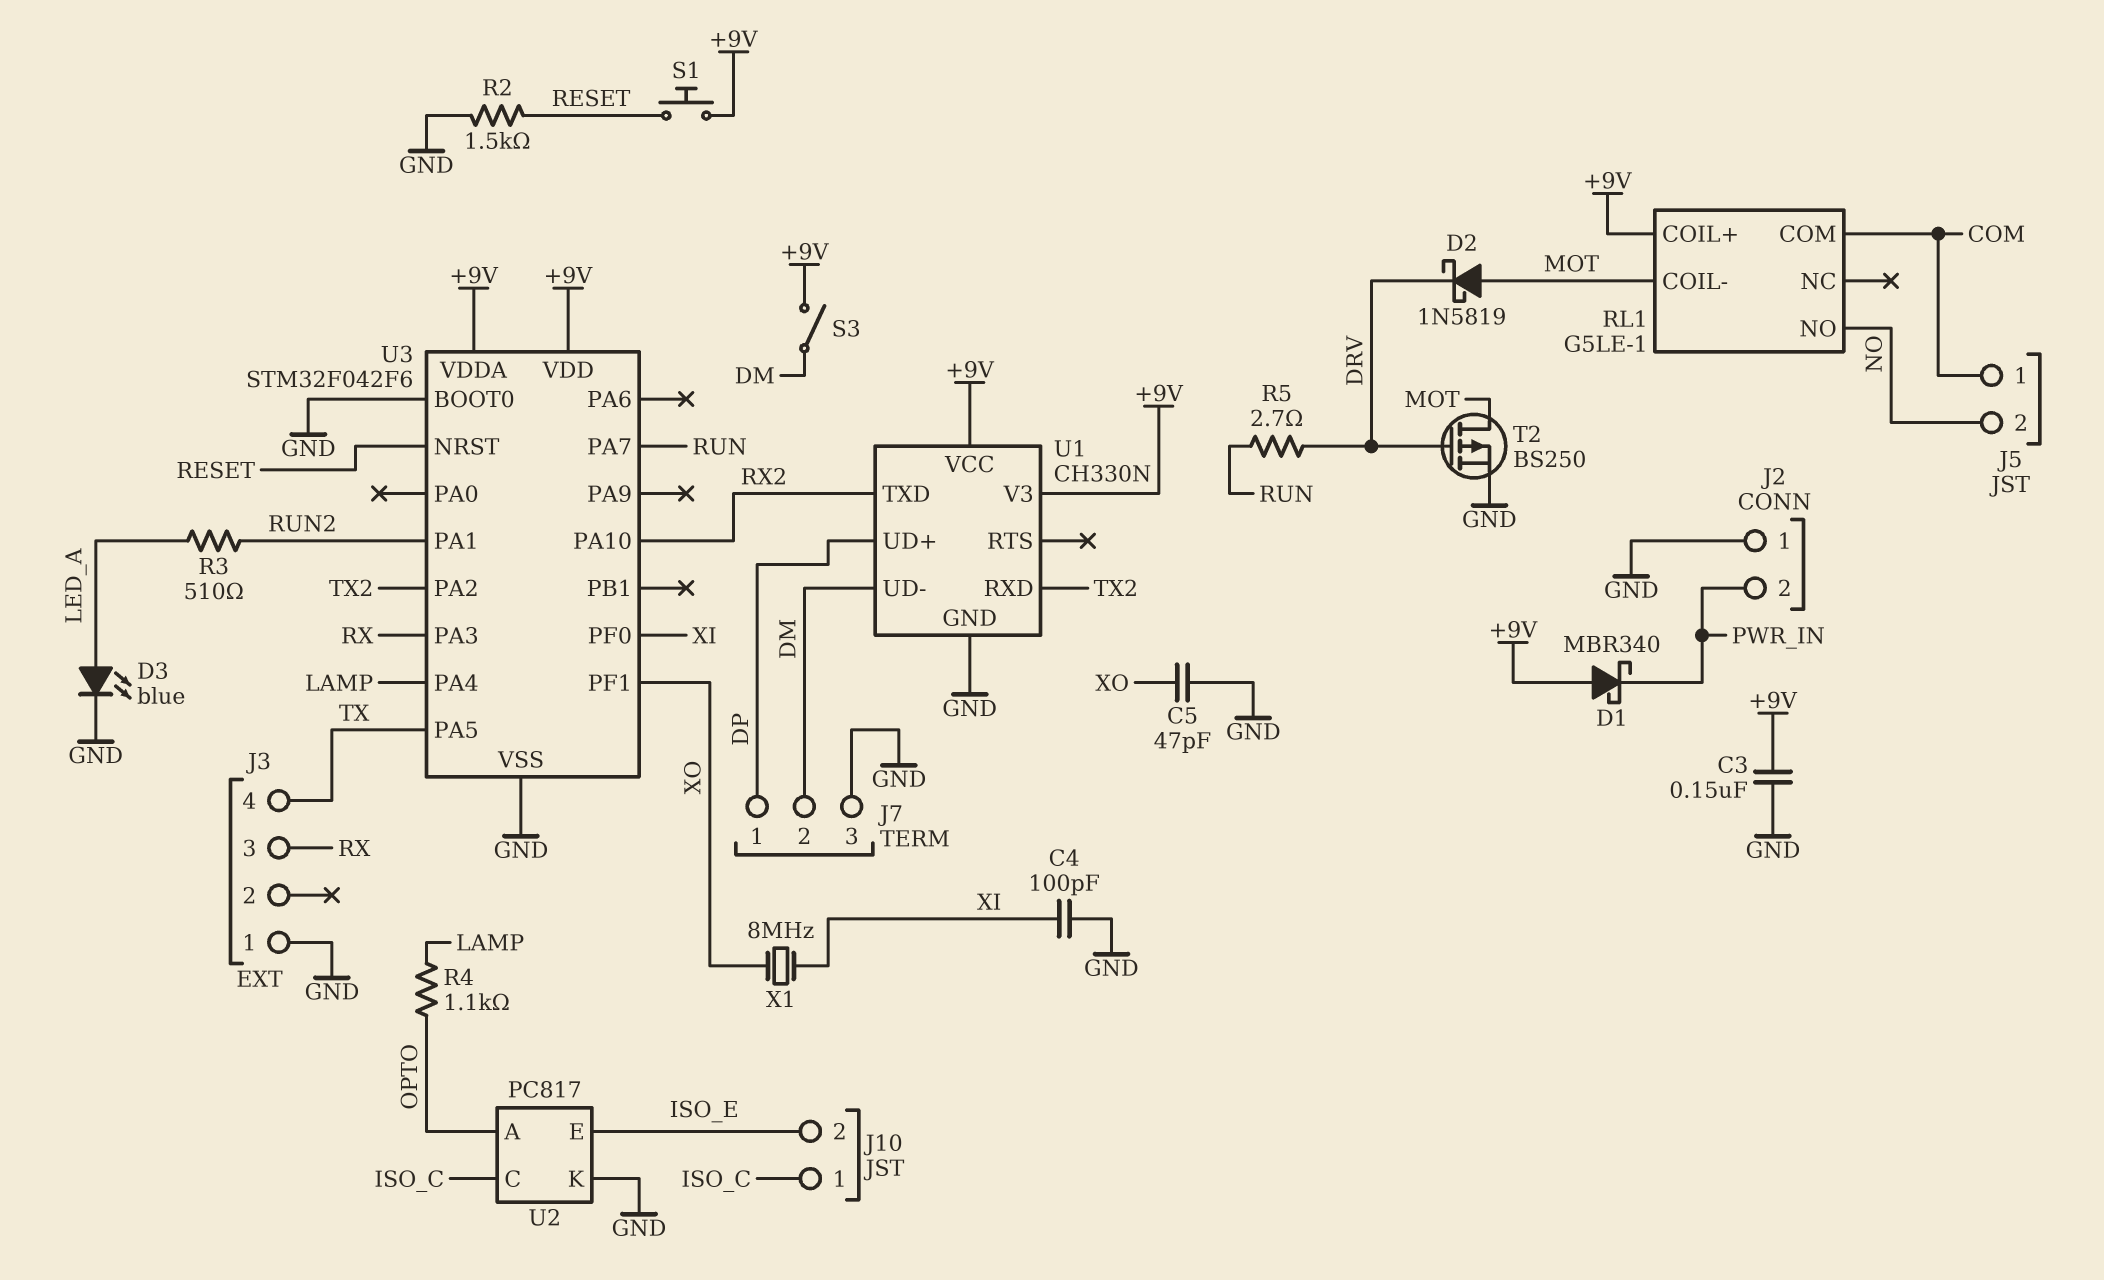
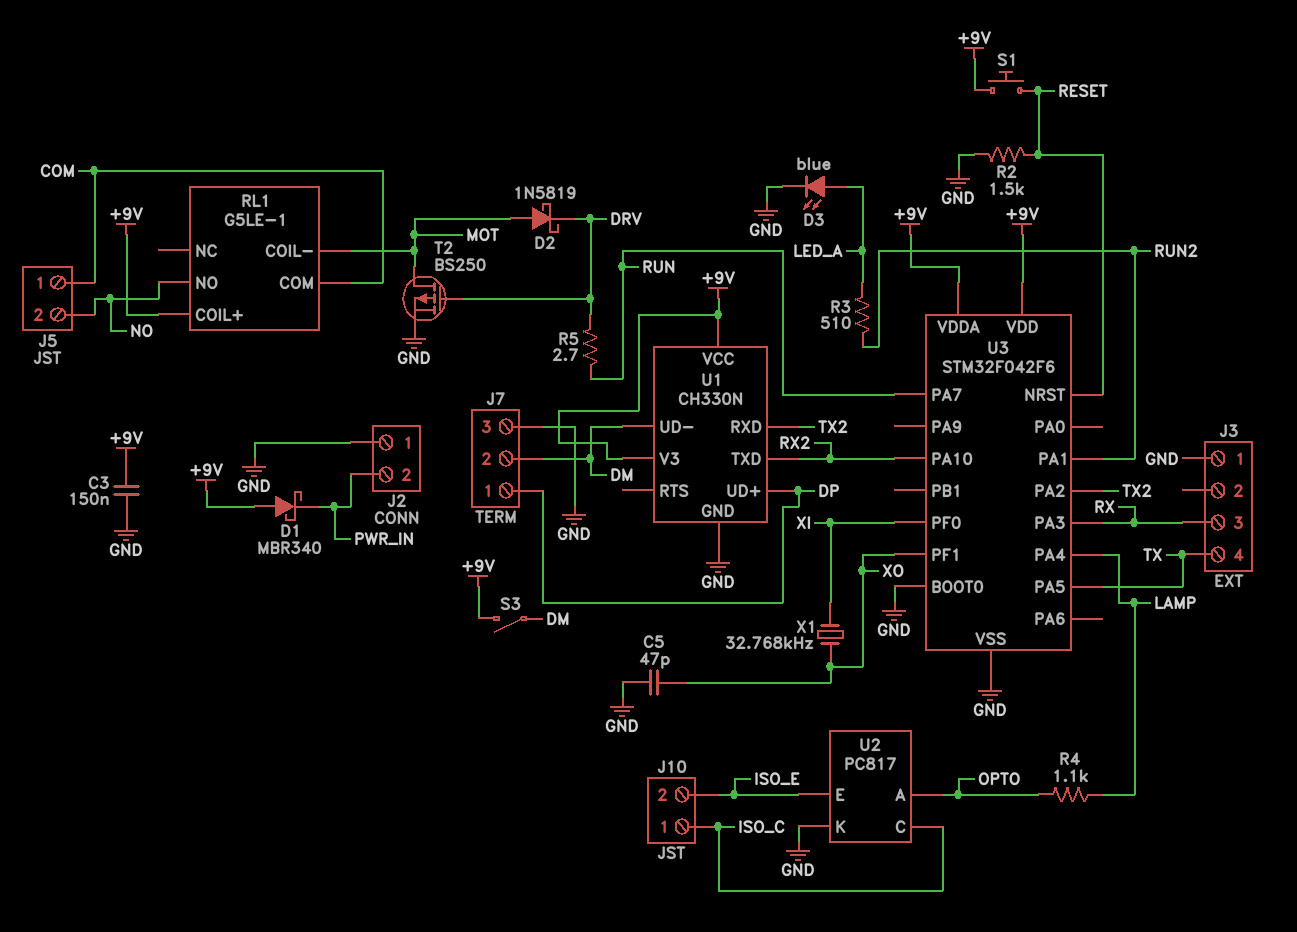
C4: 100pF (GND, XI) -> none
X1: 8MHz (XI, XO) -> 32.768kHz (XI, XO)

